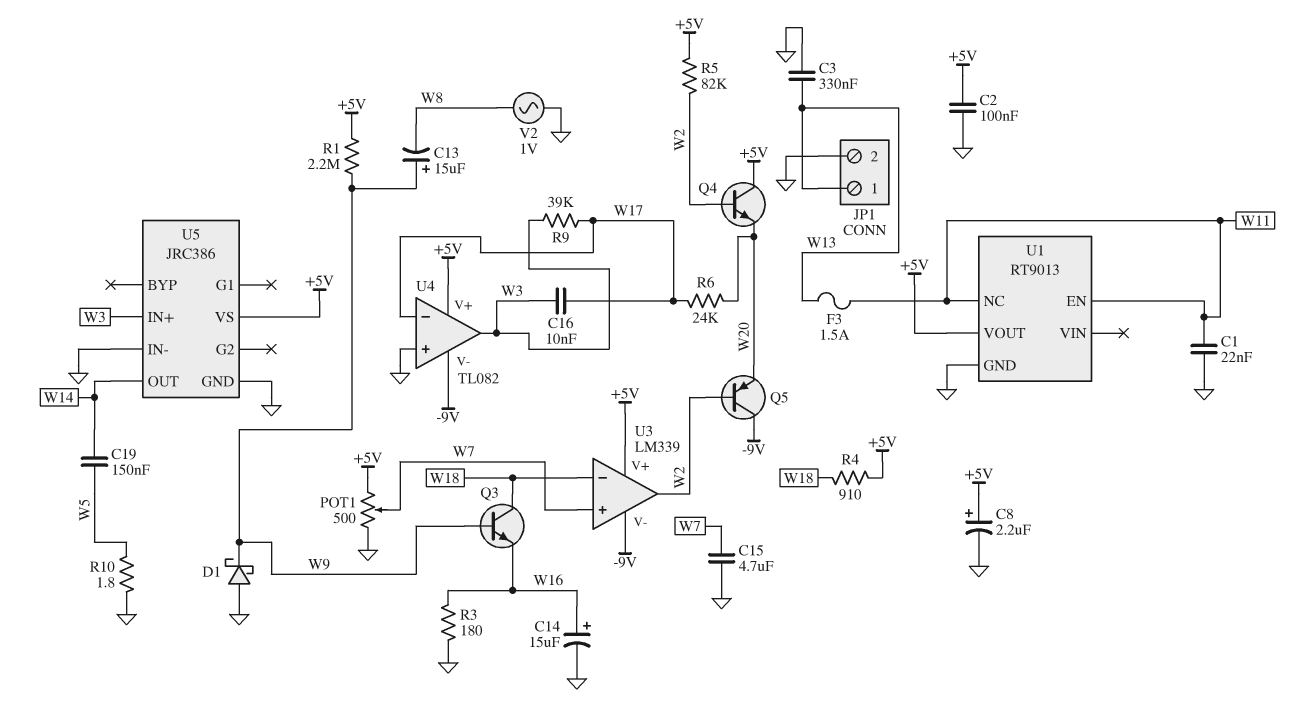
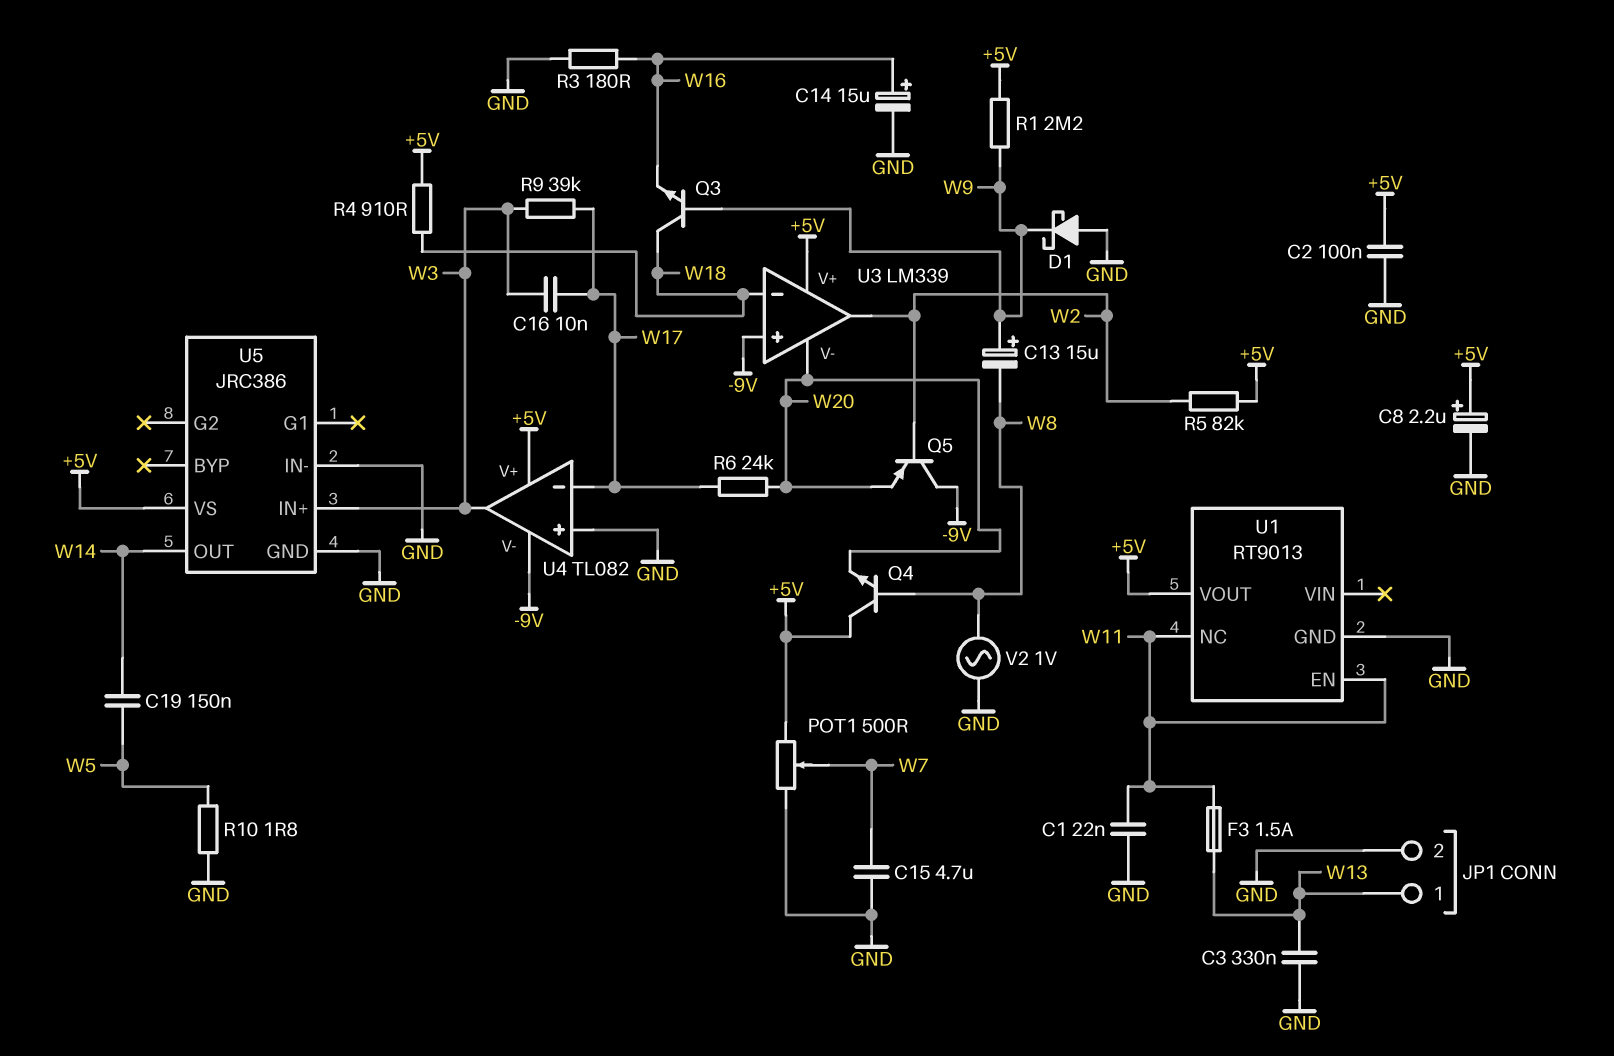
Q4: NPN (B W2, C +5V, E W20) -> NPN (B W8, C +5V, E W20)
U3 pin V-: -9V -> W20
U3 pin in+: W7 -> -9V

